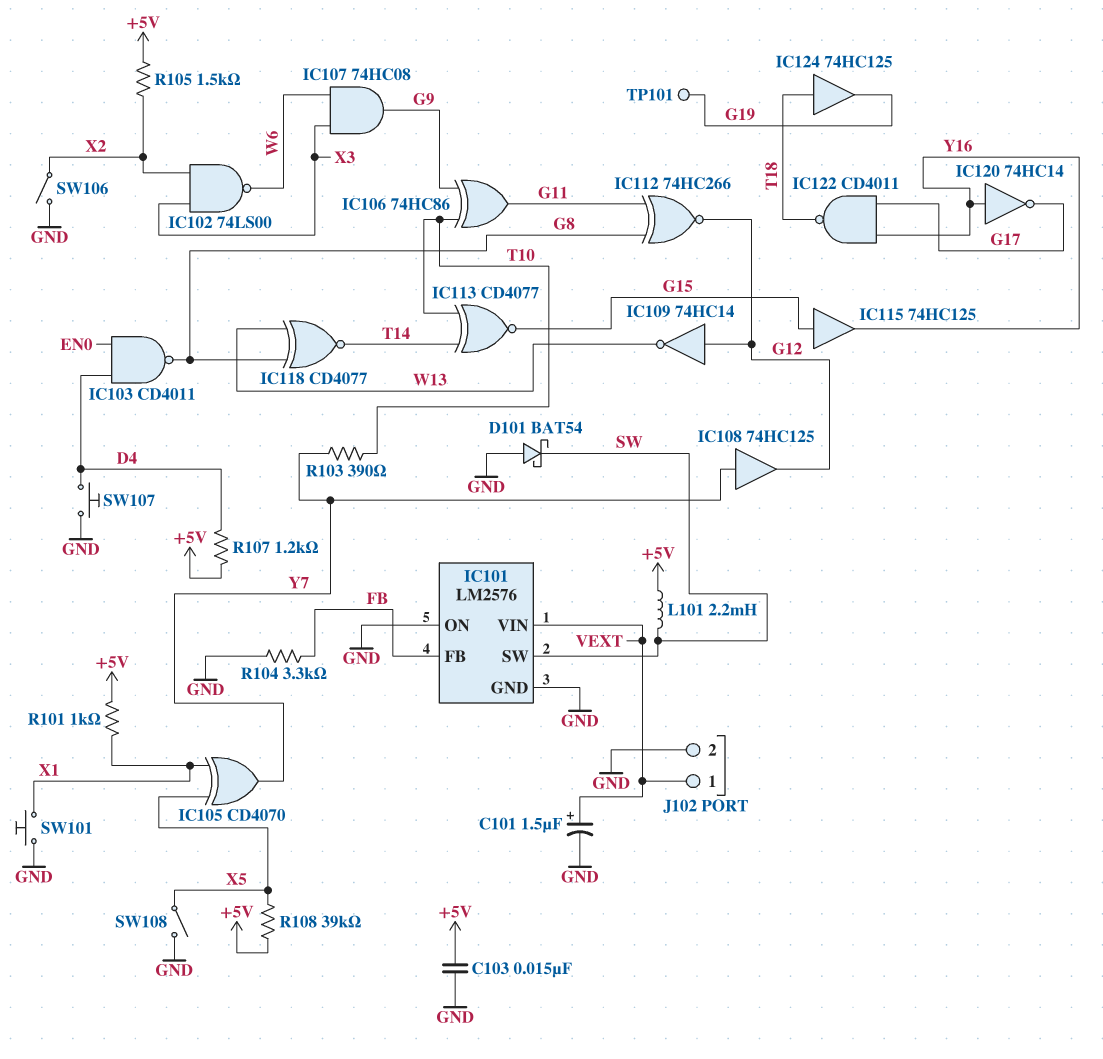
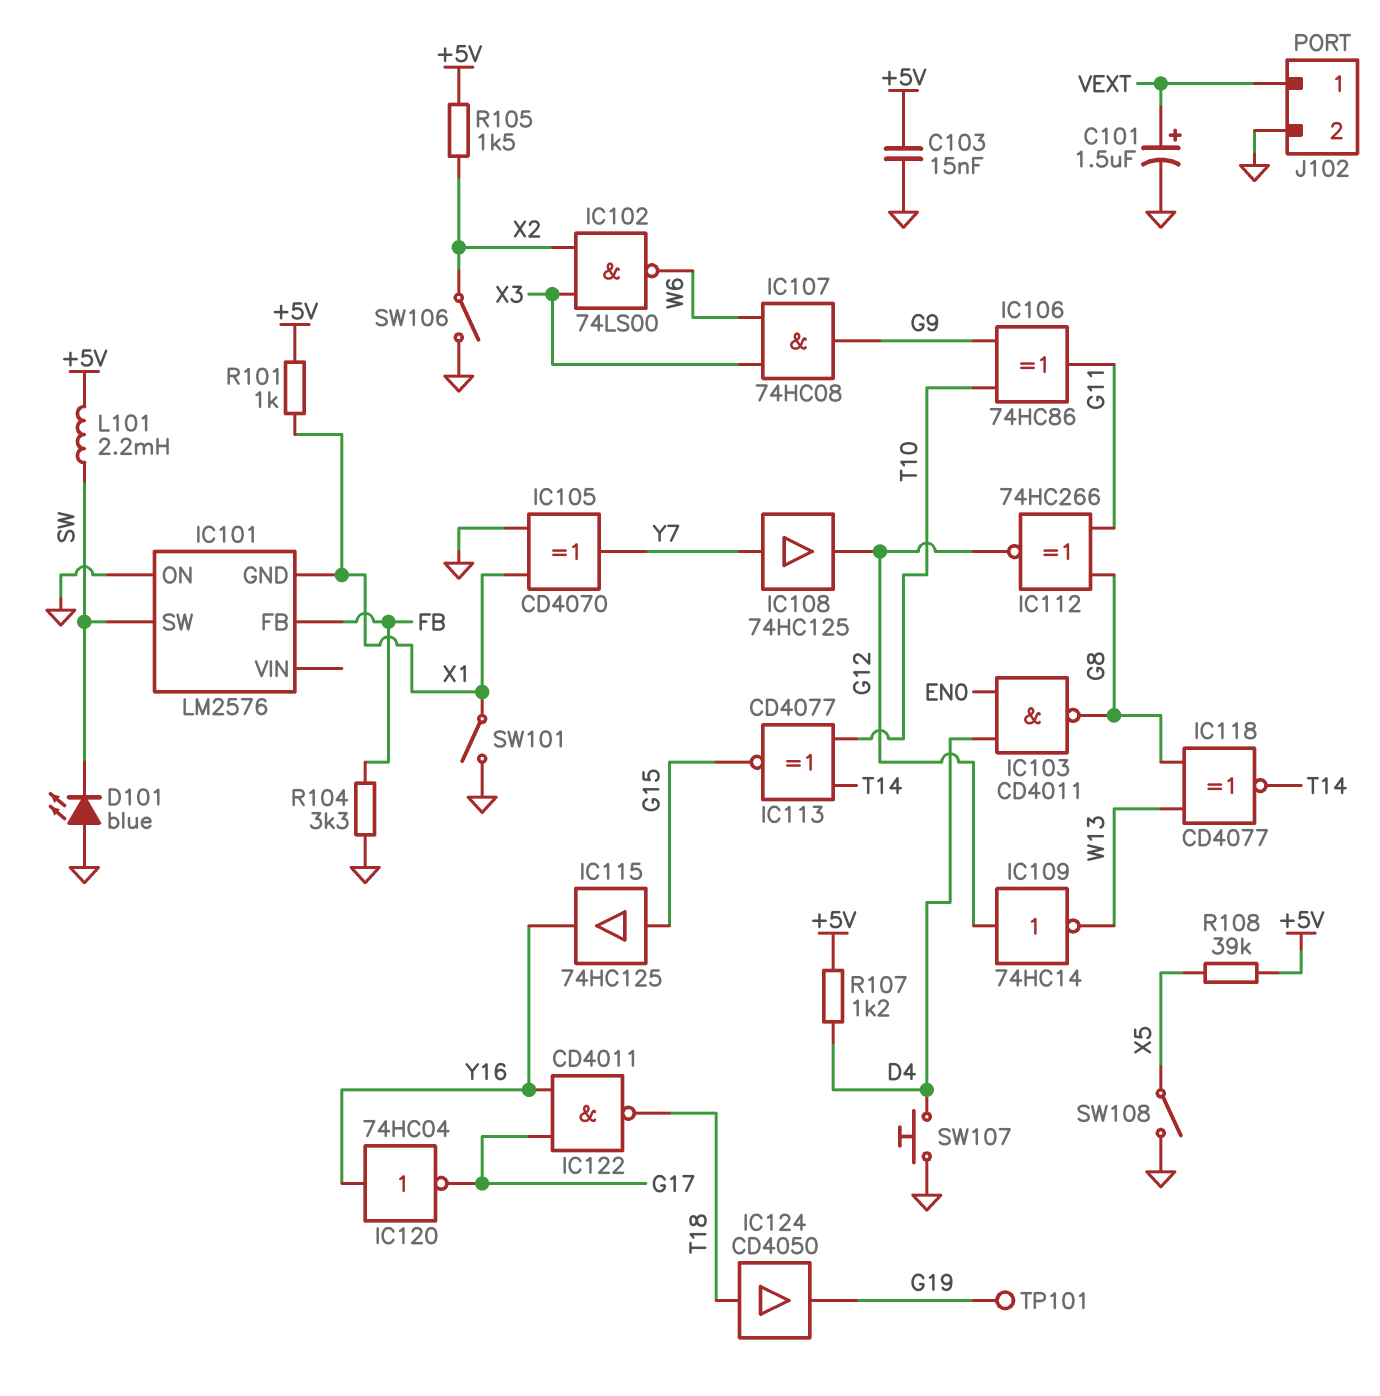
D101: schottky BAT54 (A GND, K SW) -> LED blue (A GND, K SW)
IC101 pin GND: GND -> X1
IC101 pin VIN: VEXT -> none
IC105: XOR CD4070 (in X1, in X5, out Y7) -> XOR CD4070 (in GND, in X1, out Y7)
IC120: NOT 74HC14 (in Y16, out G17) -> NOT 74HC04 (in Y16, out G17)
IC124: buffer 74HC125 (in T18, out G19) -> buffer CD4050 (in T18, out G19)
R103: 390 (T10, Y7) -> none
SW101: button (GND, X1) -> switch (GND, X1)

